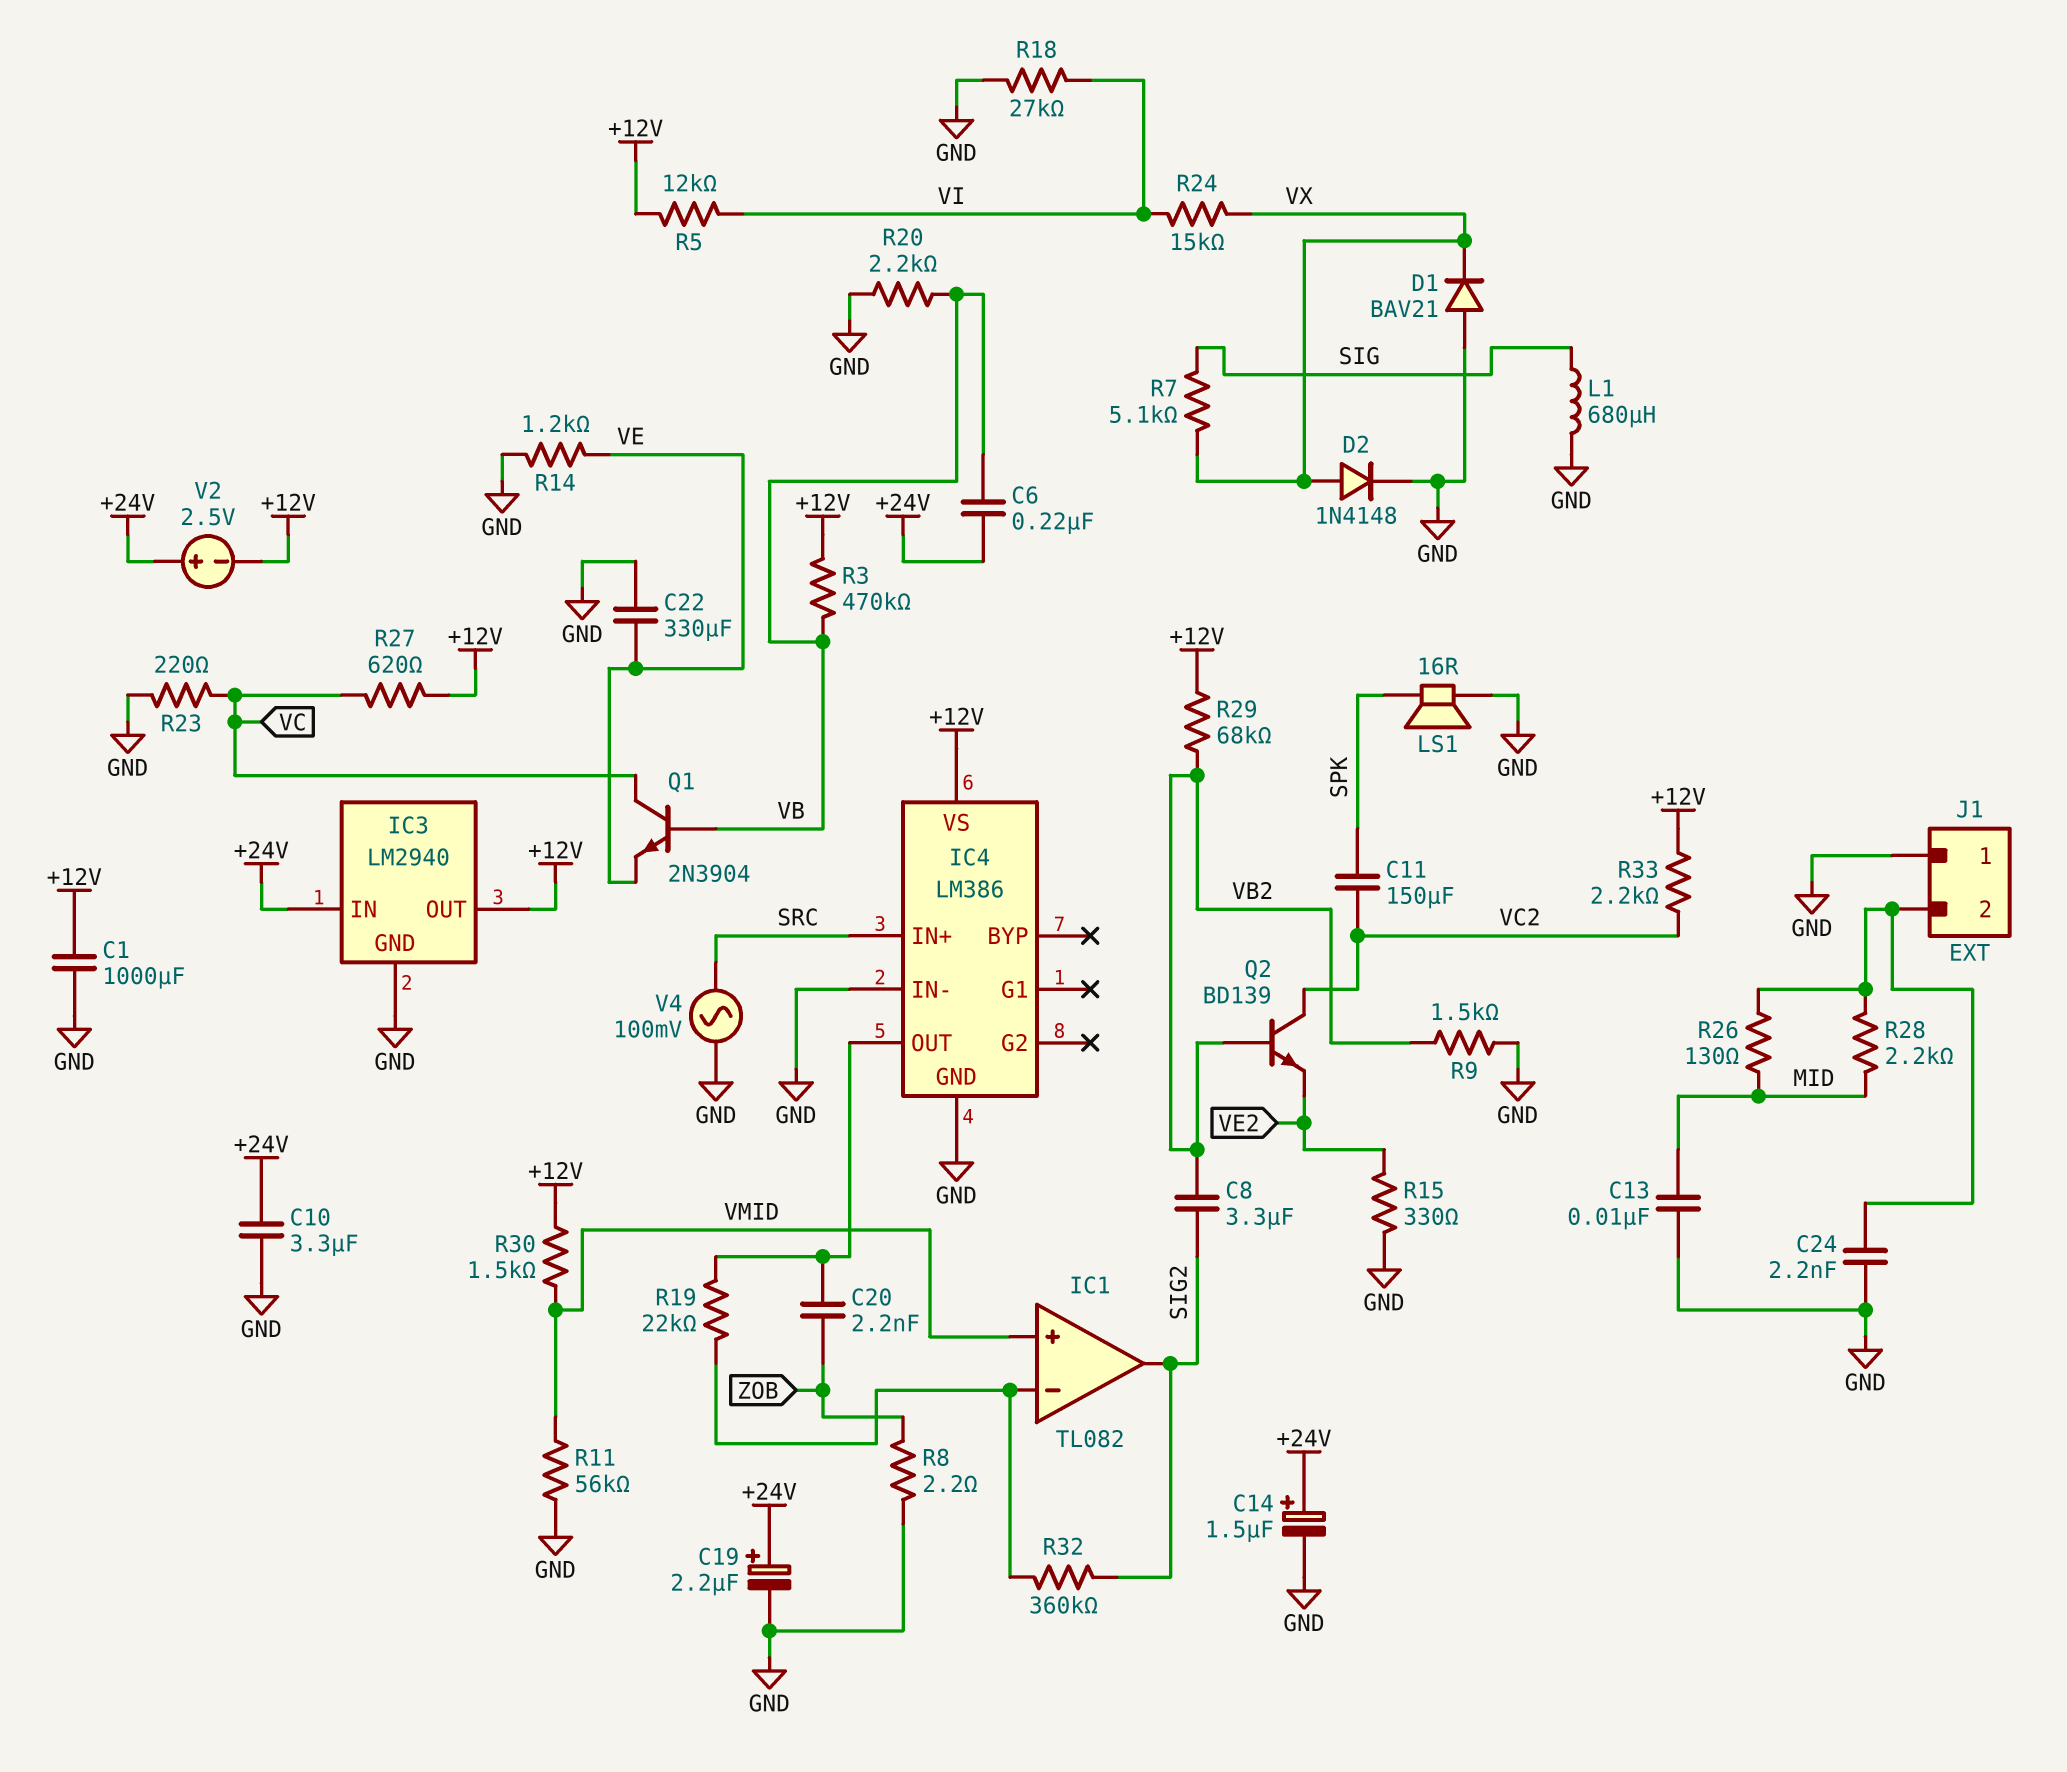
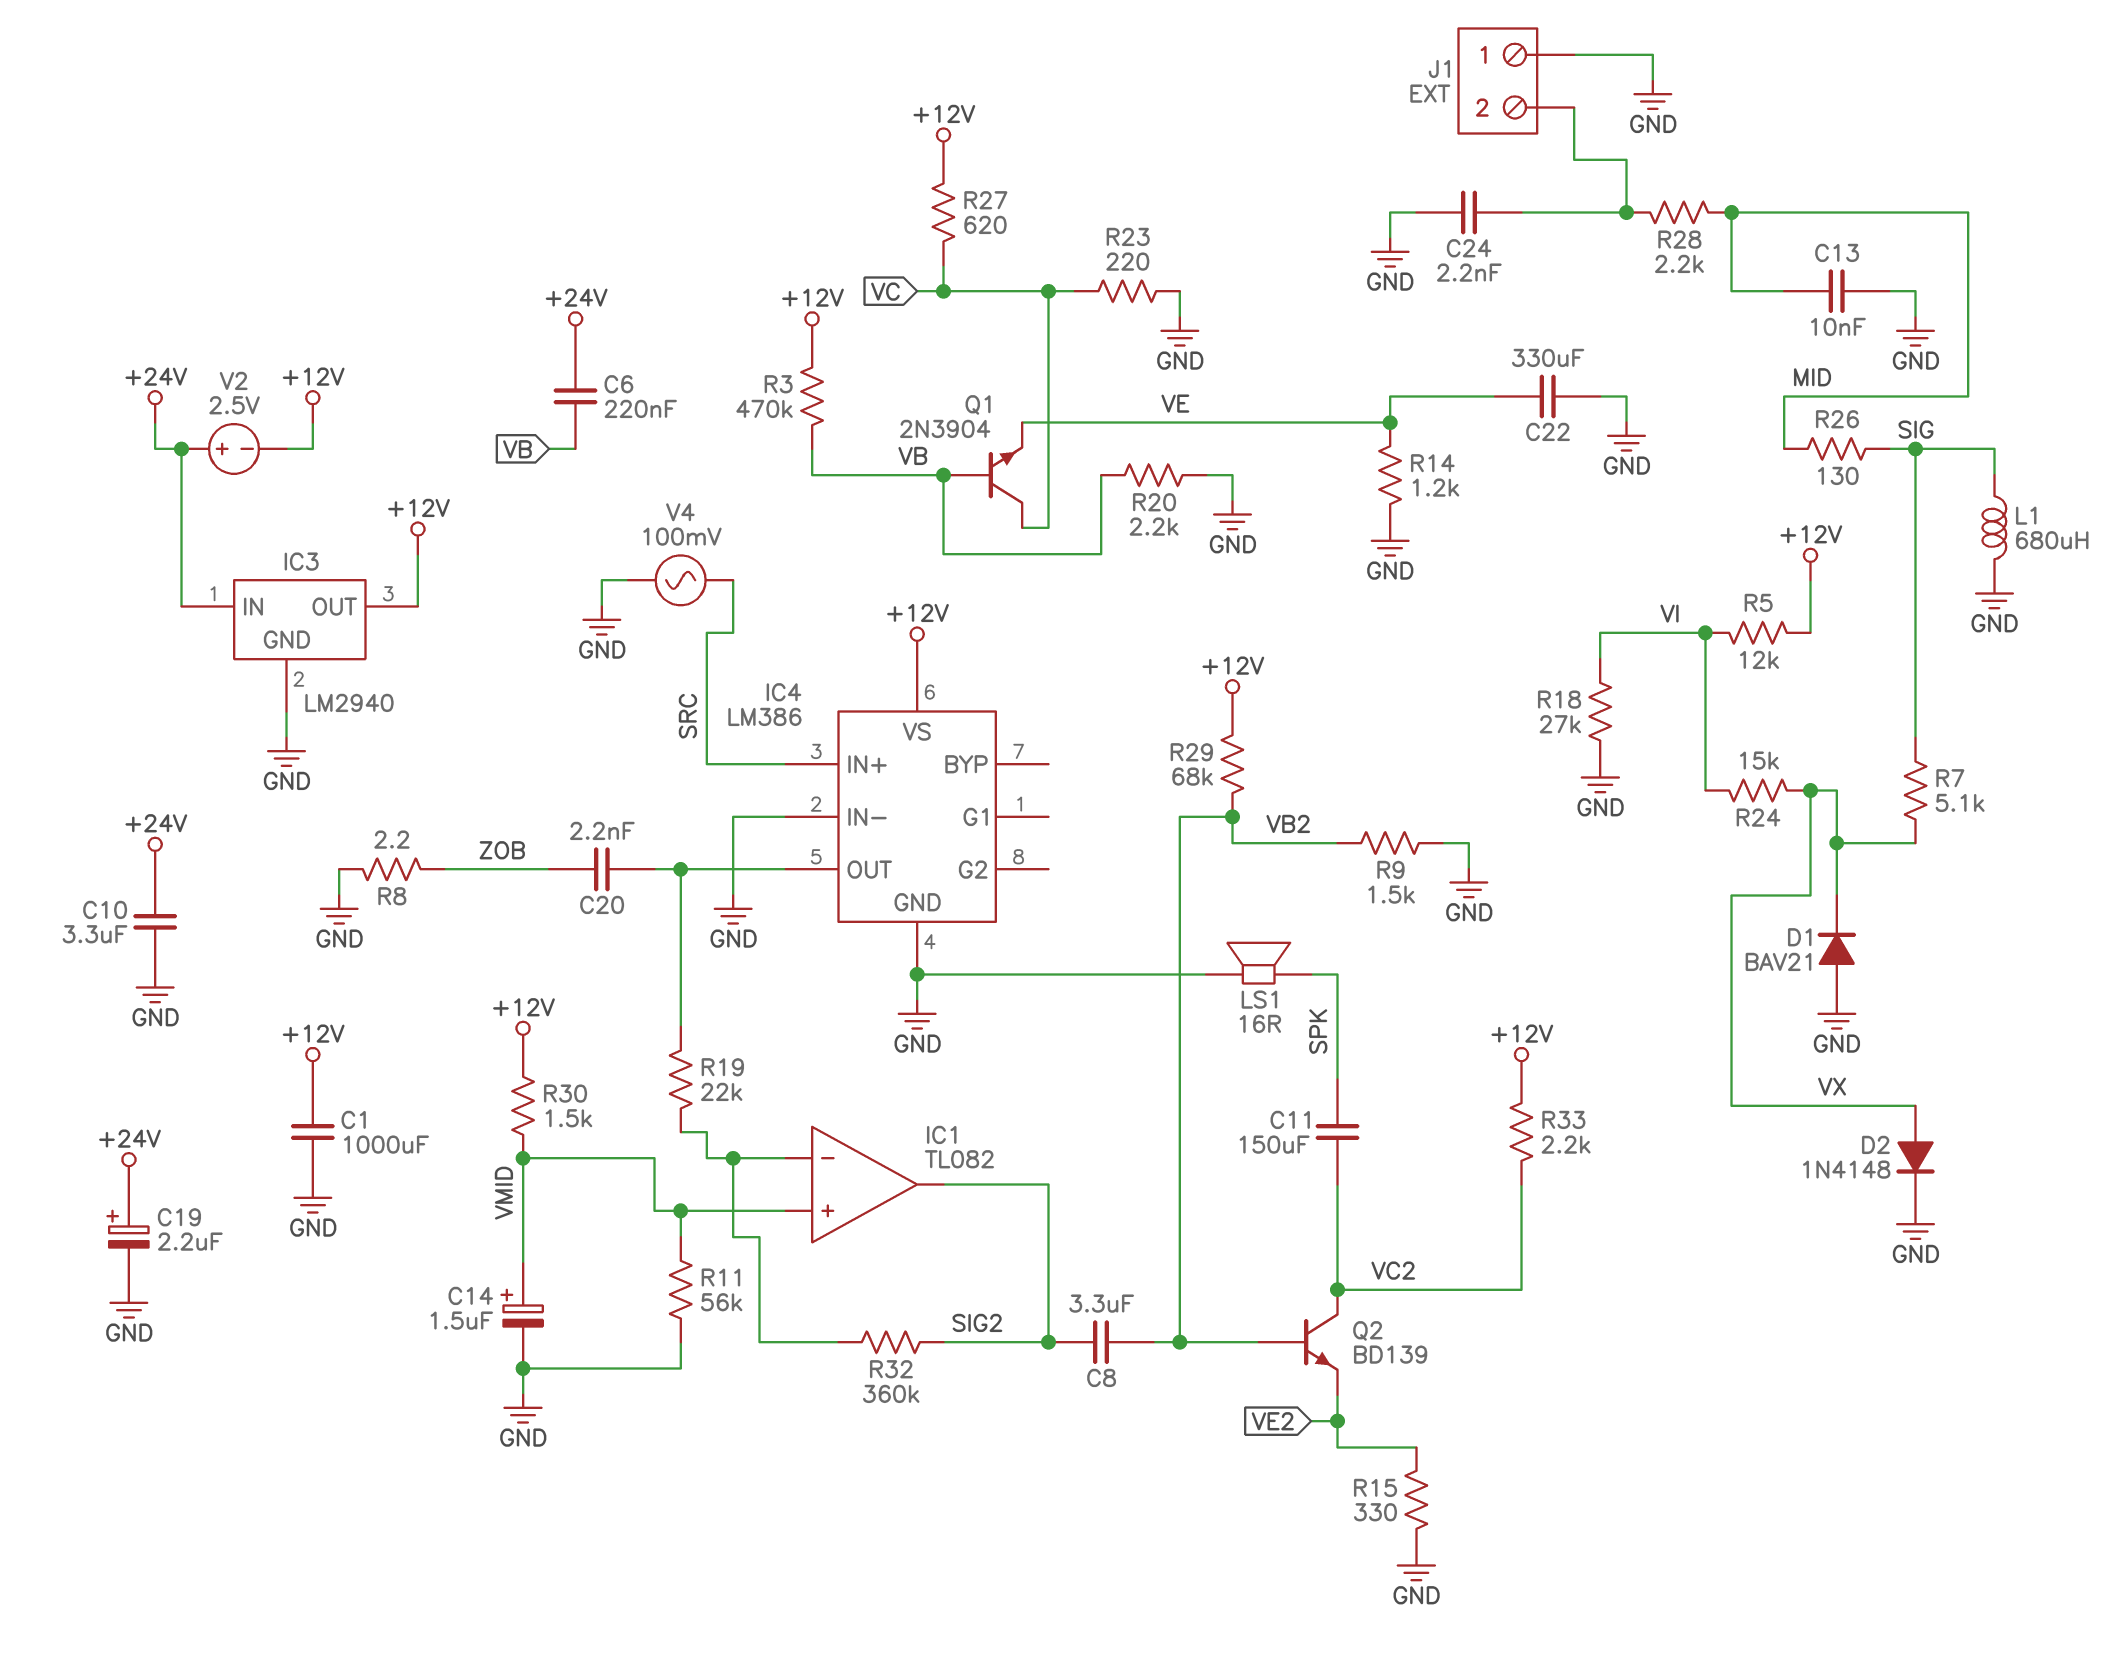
C14: 1.5uF (plus +24V, minus GND) -> 1.5uF (plus VMID, minus GND)
R26: 130 (J1/2, MID) -> 130 (MID, SIG)

